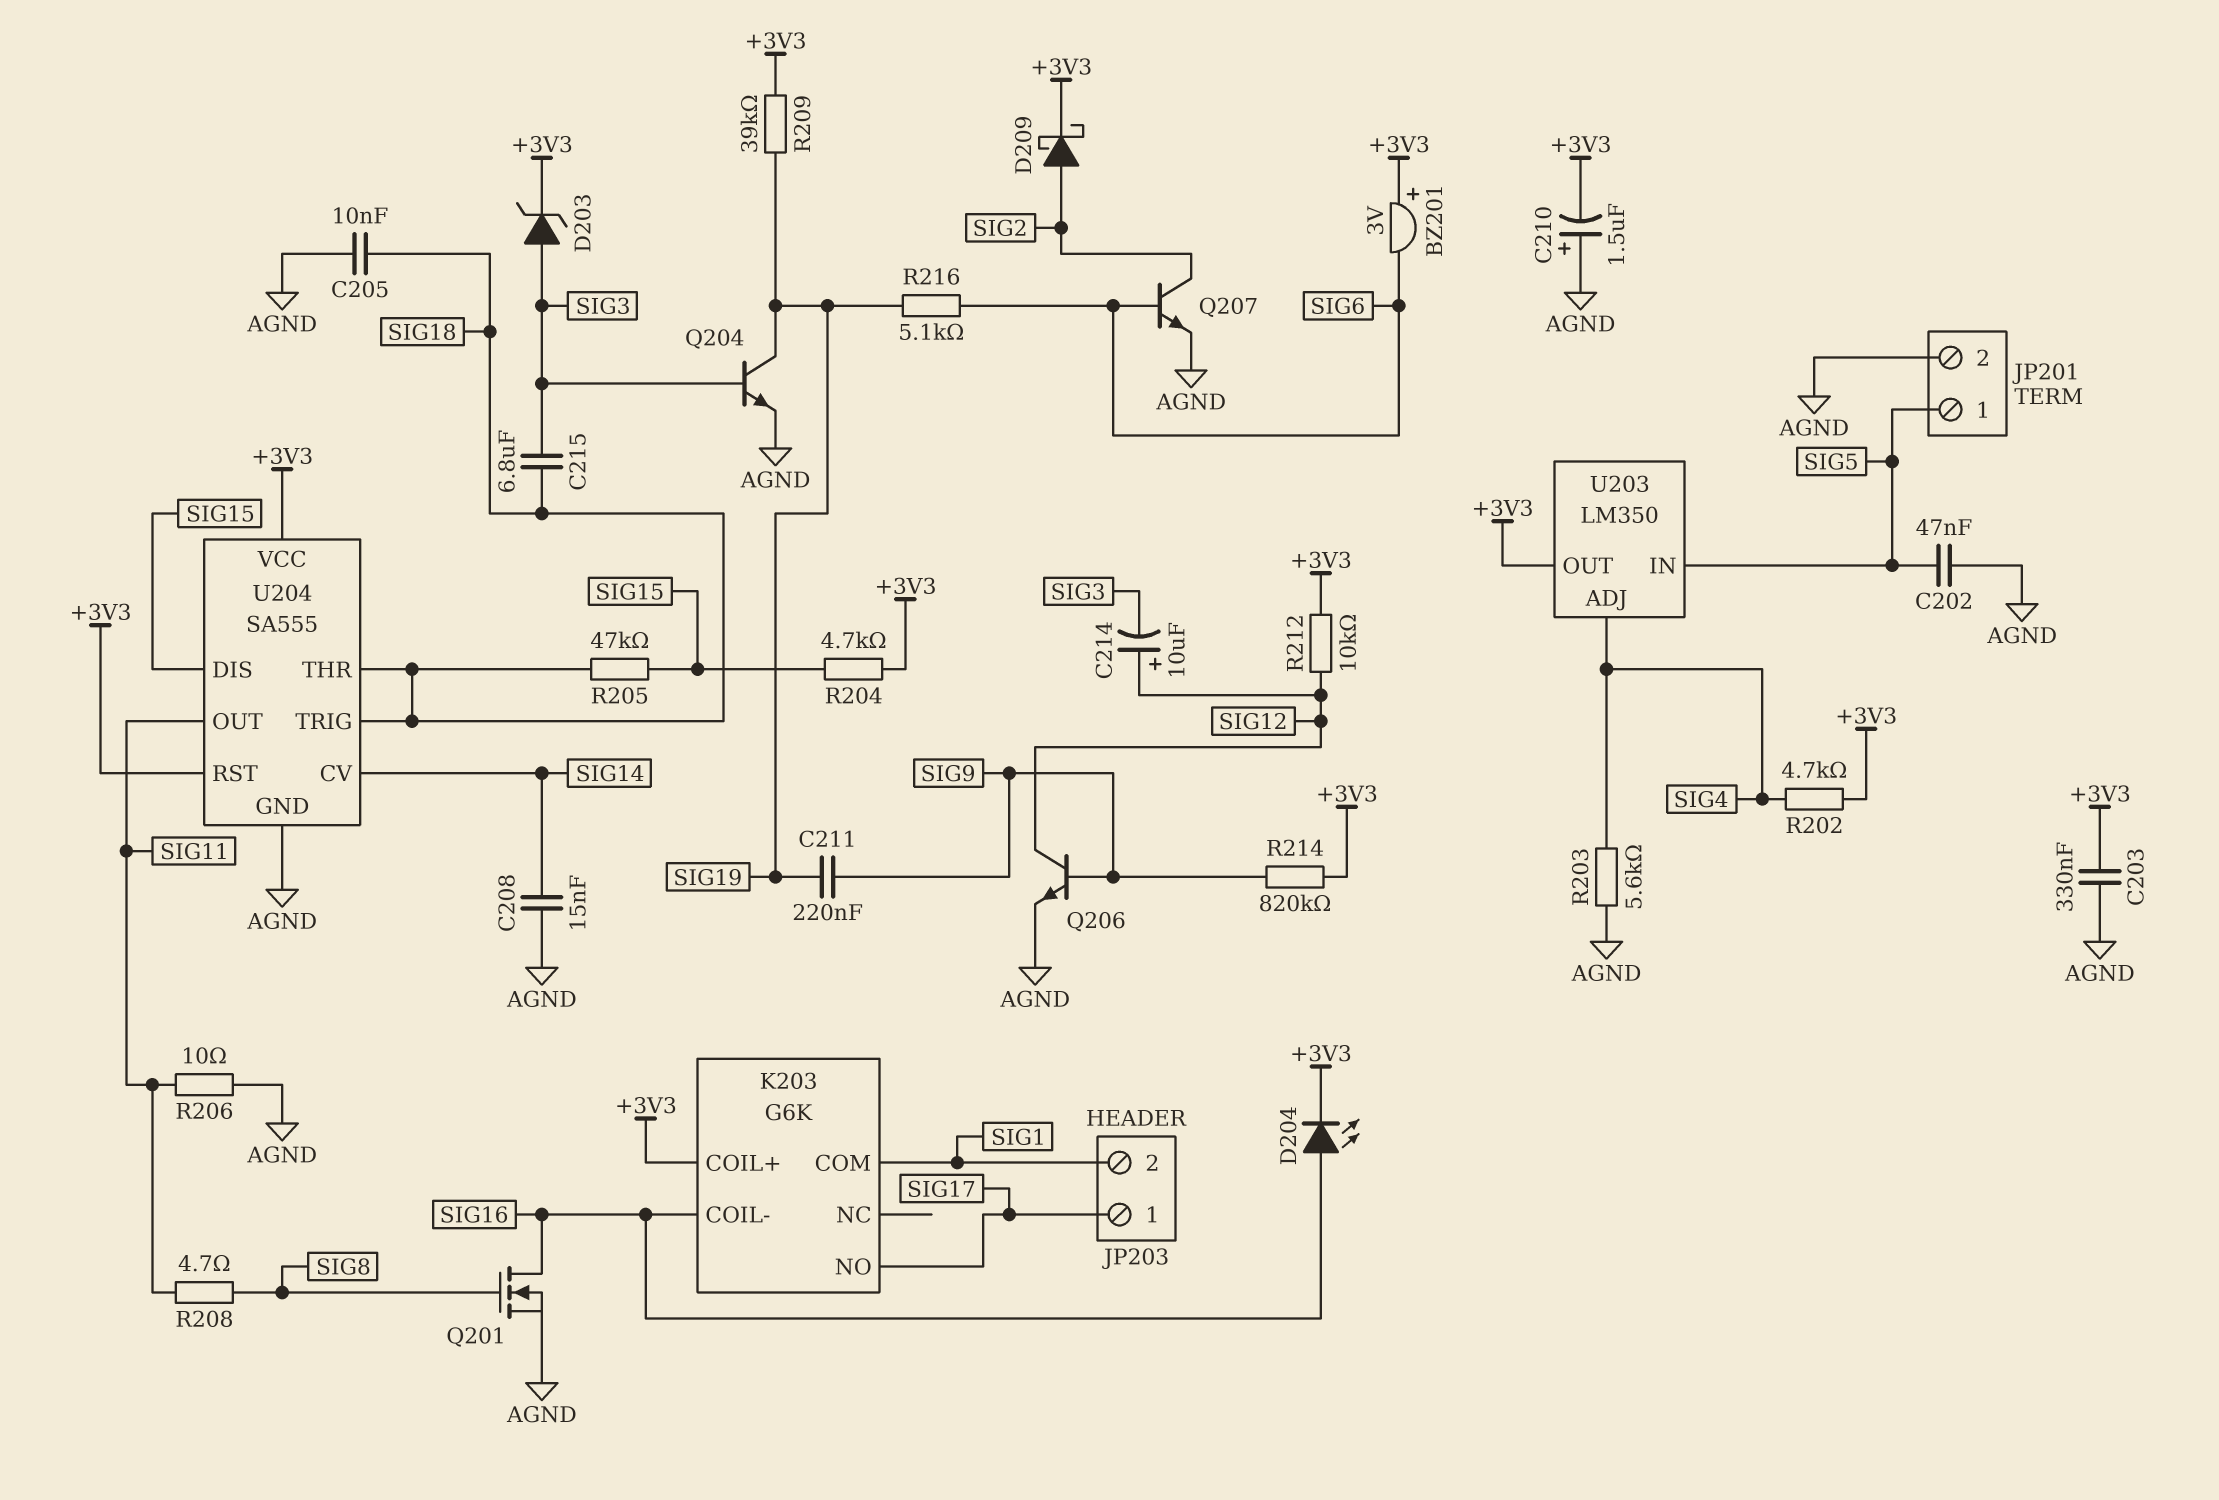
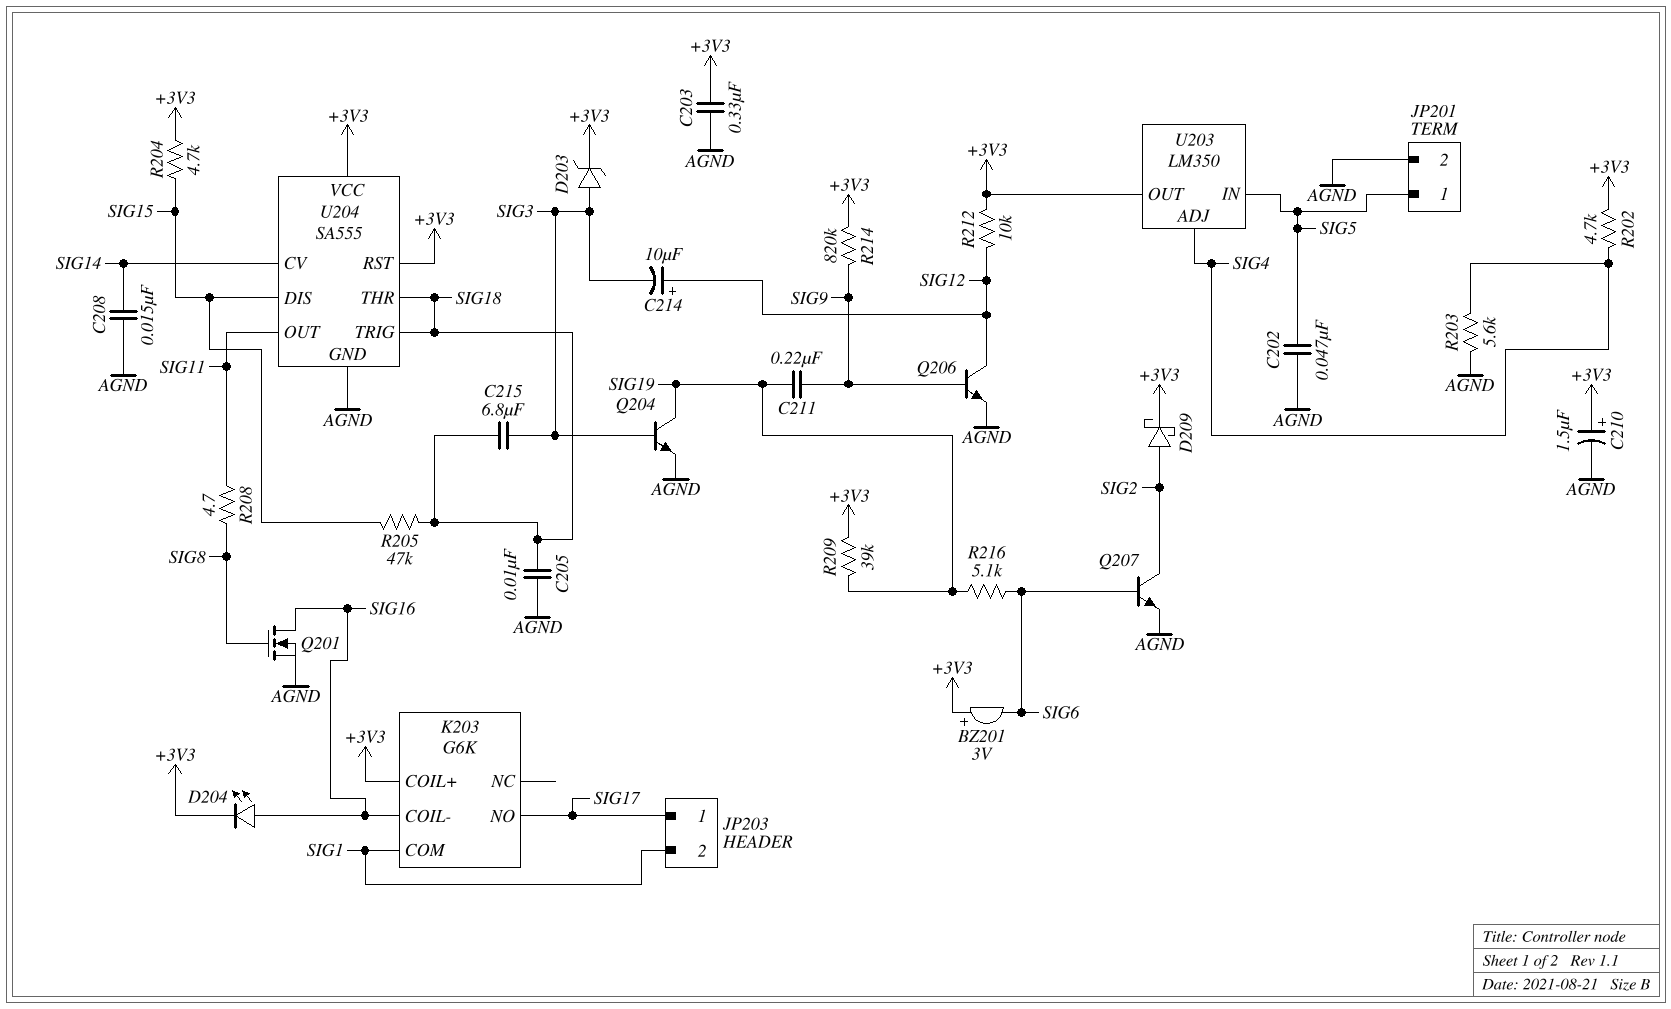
C210: 1.5uF (plus AGND, minus +3V3) -> 1.5uF (plus +3V3, minus AGND)
R206: 10 (AGND, SIG11) -> none

